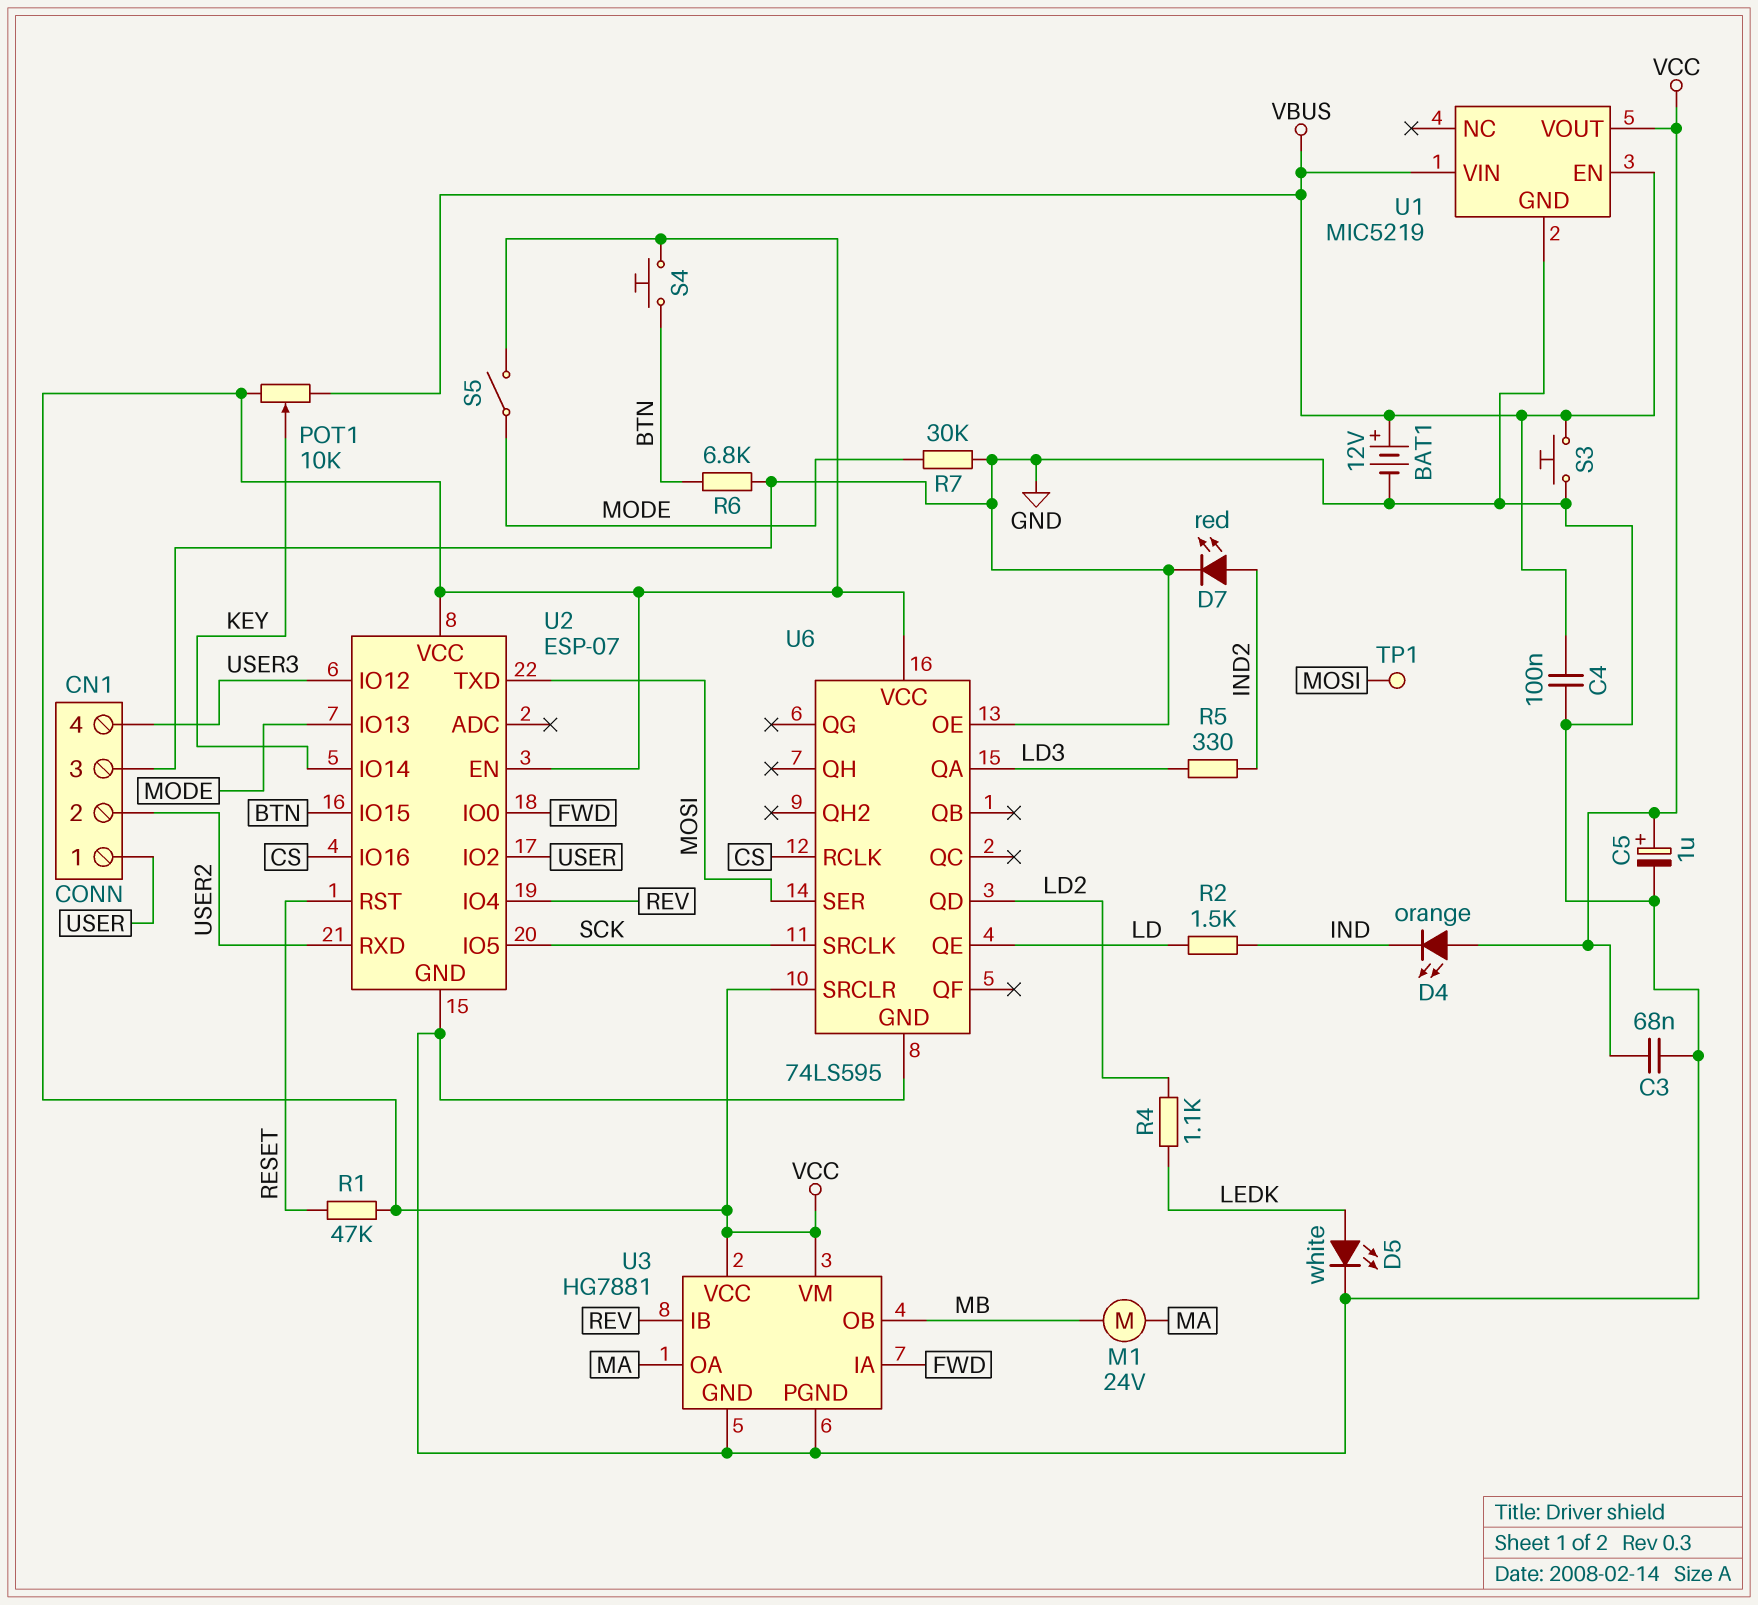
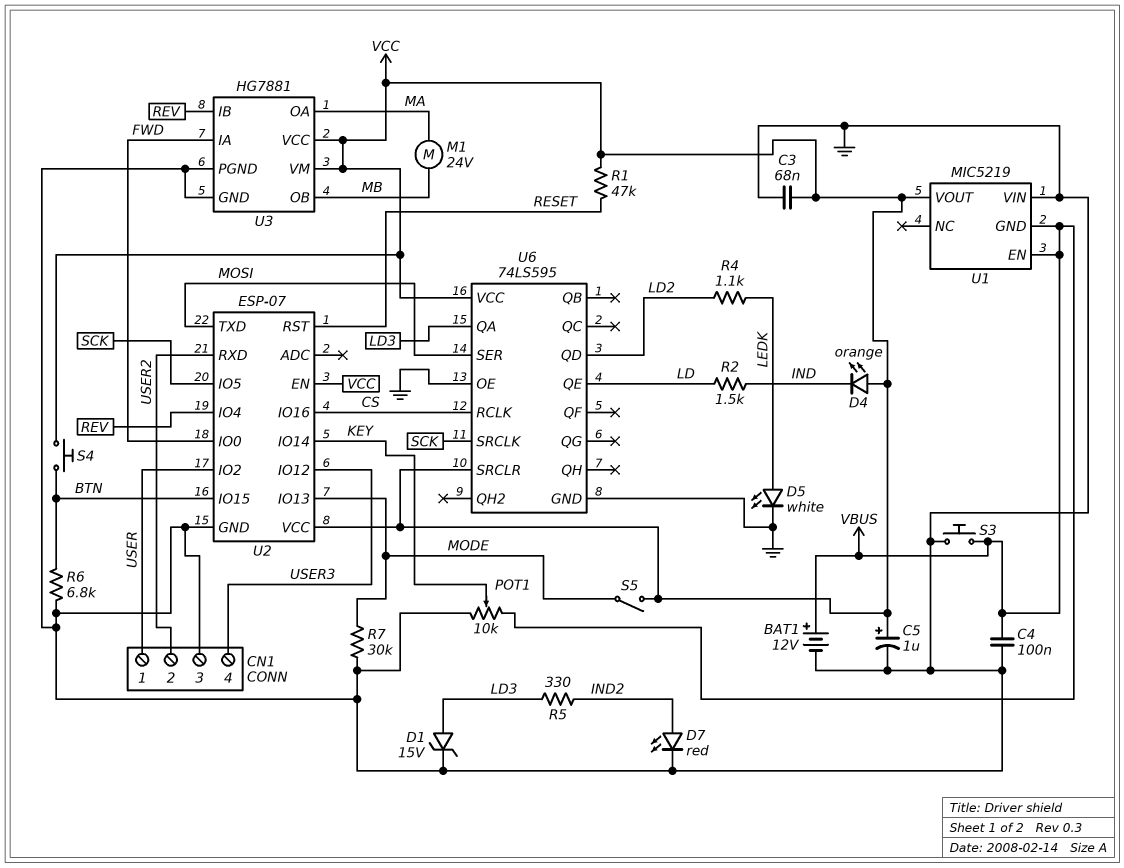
D1: none -> zener 15V (A LD3, K GND)
POT1: 10k (VBUS, VCC, wiper KEY) -> 10k (GND, VBUS, wiper KEY)
TP1: test point (MOSI) -> none
U1 pin GND: GND -> VBUS
U1 pin VIN: VBUS -> GND

